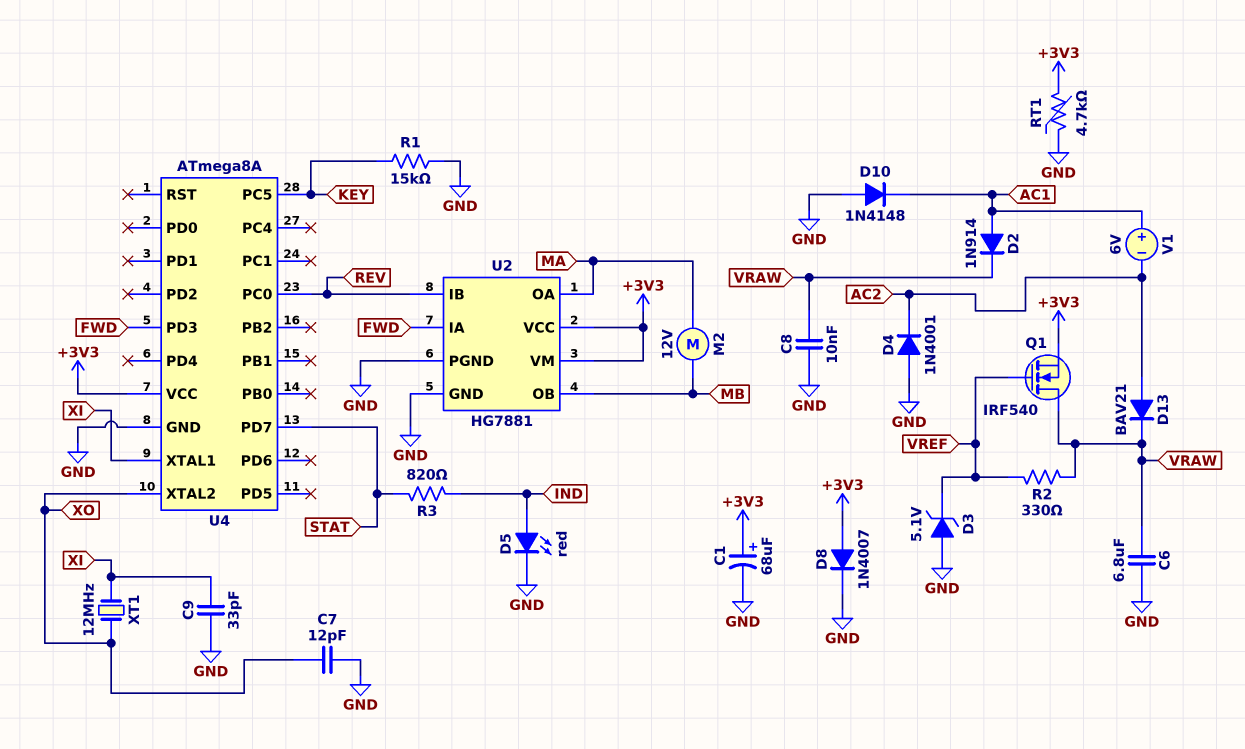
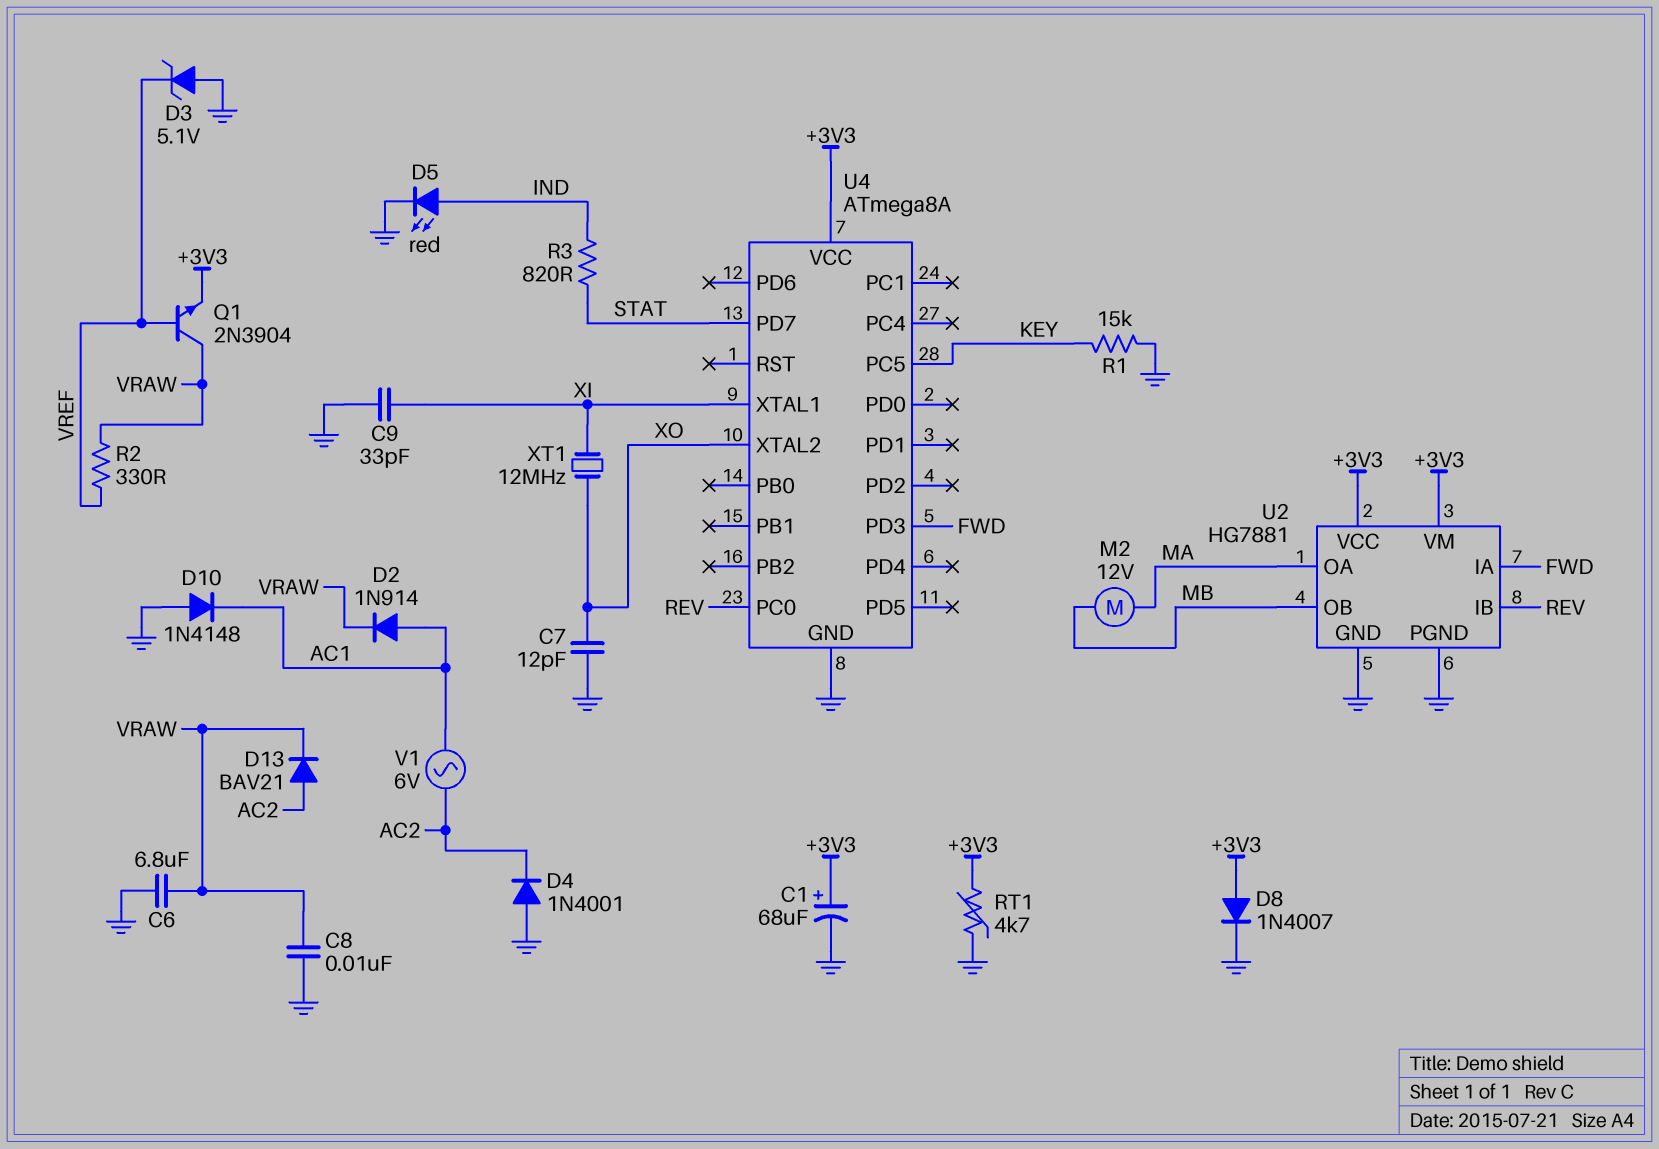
Q1: NMOS IRF540 (G VREF, D VRAW, S +3V3) -> NPN 2N3904 (B VREF, C VRAW, E +3V3)
V1: 6V (plus AC1, minus AC2) -> AC 6V (AC1, AC2)

